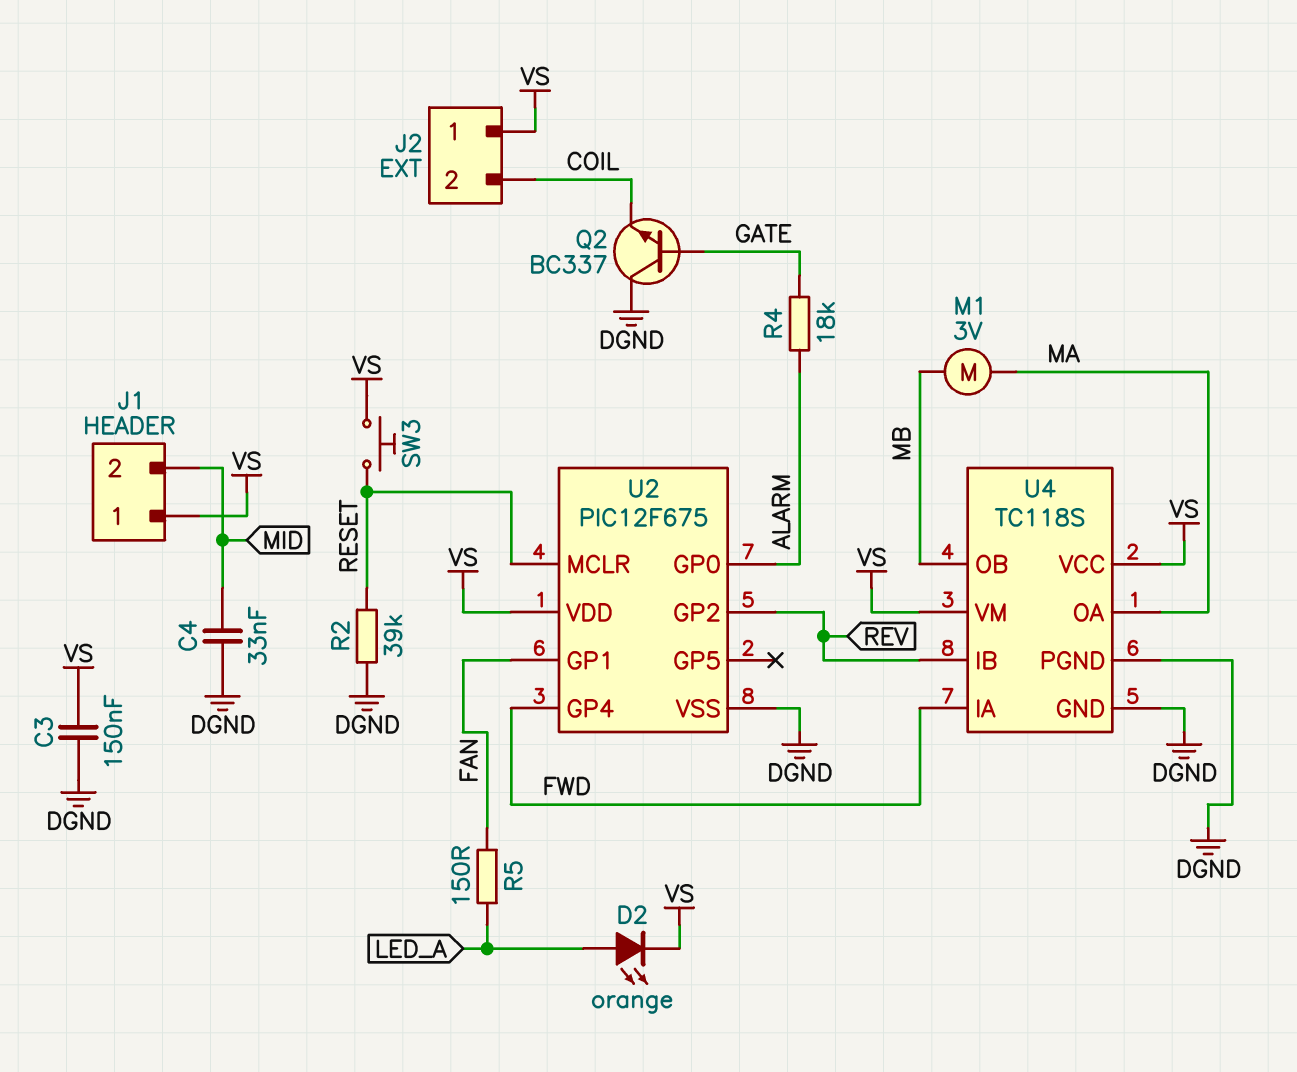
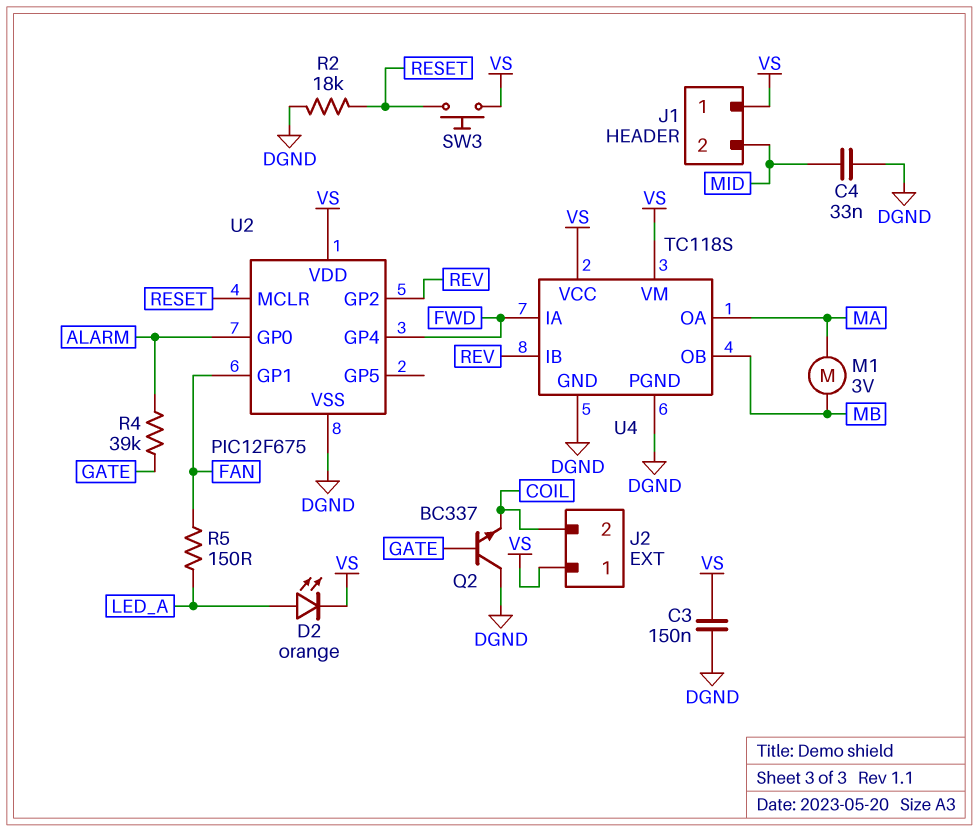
R2: 39k (DGND, RESET) -> 18k (DGND, RESET)
R4: 18k (ALARM, GATE) -> 39k (ALARM, GATE)

